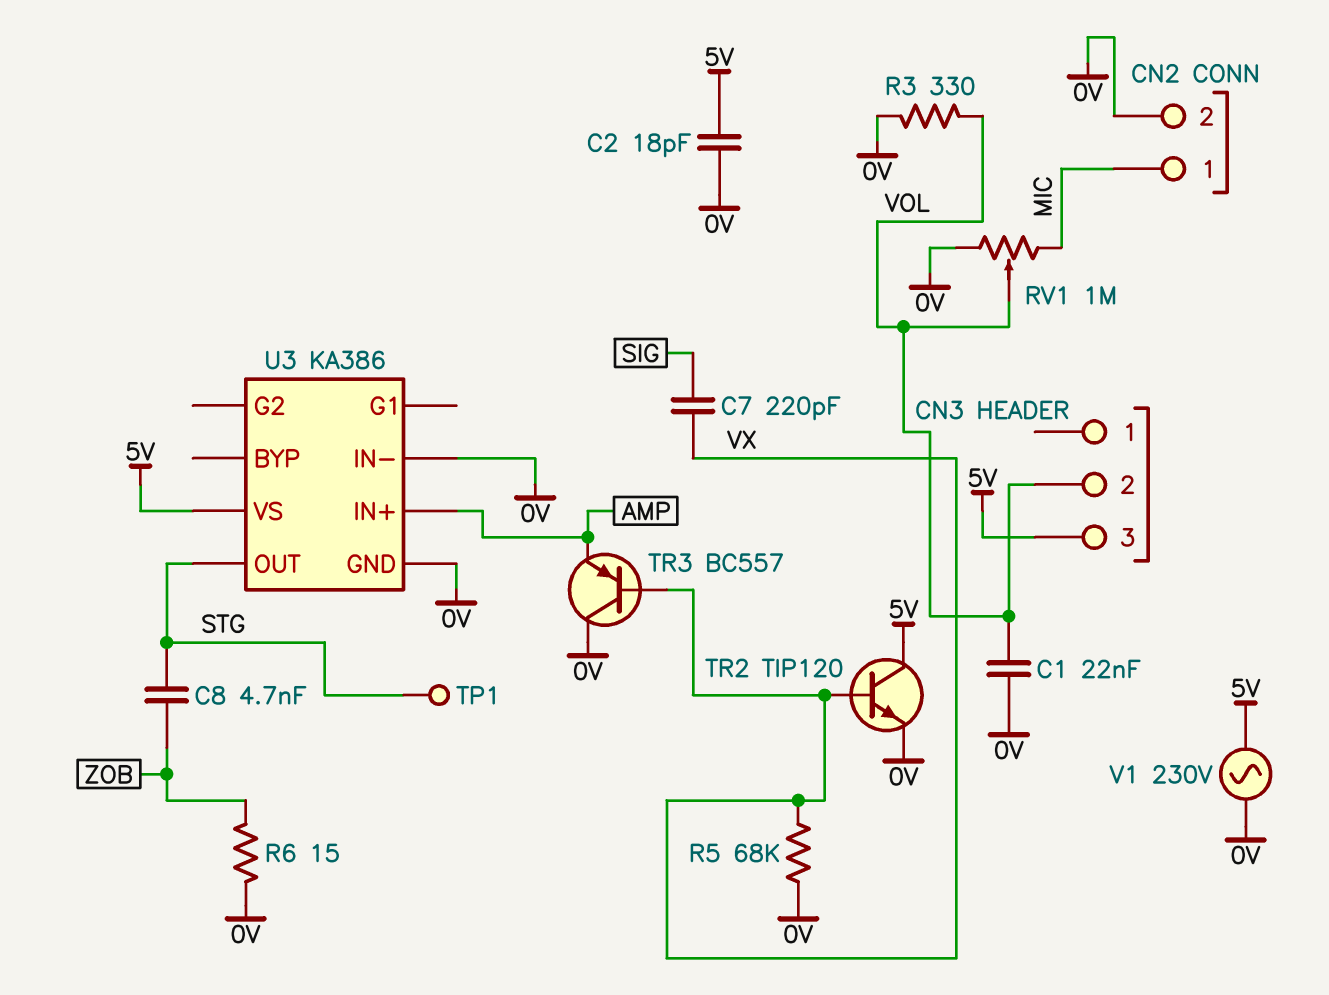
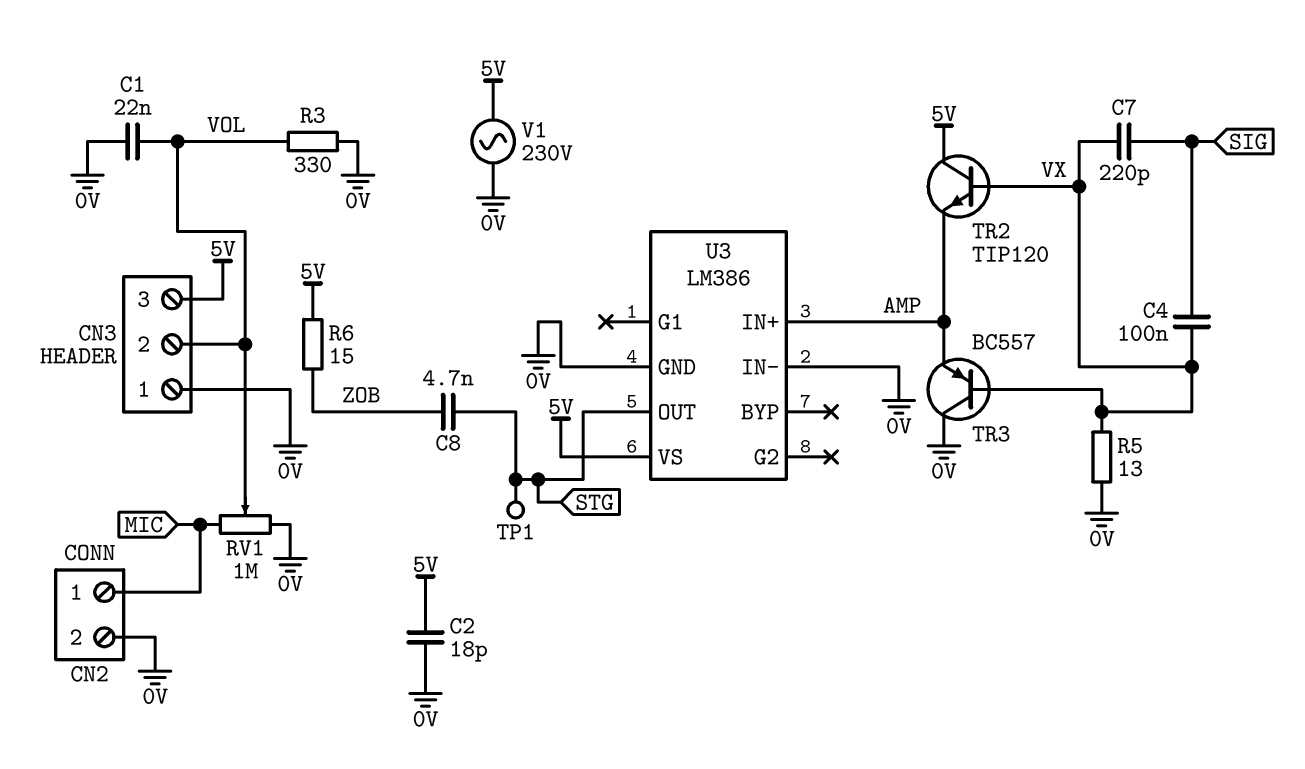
C4: none -> 100nF (SIG, VX)
CN3 pin 1: none -> 0V
R5: 68k (0V, VX) -> 13 (0V, VX)
R6: 15 (0V, ZOB) -> 15 (5V, ZOB)
TR2: NPN TIP120 (B VX, C 5V, E 0V) -> NPN TIP120 (B VX, C 5V, E AMP)
U3: KA386 -> LM386

